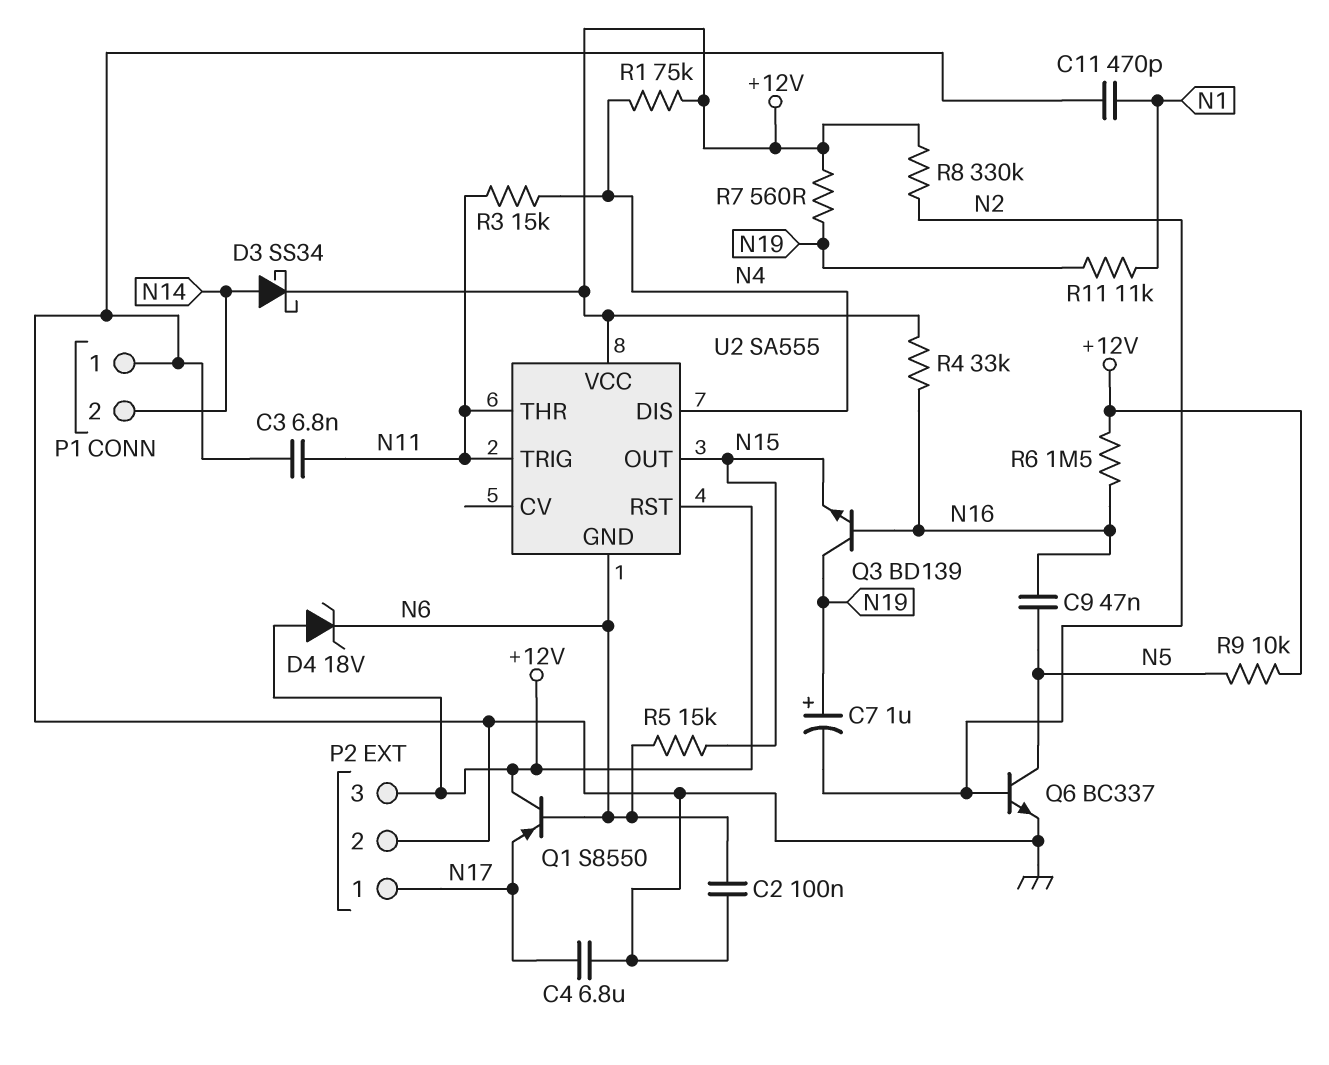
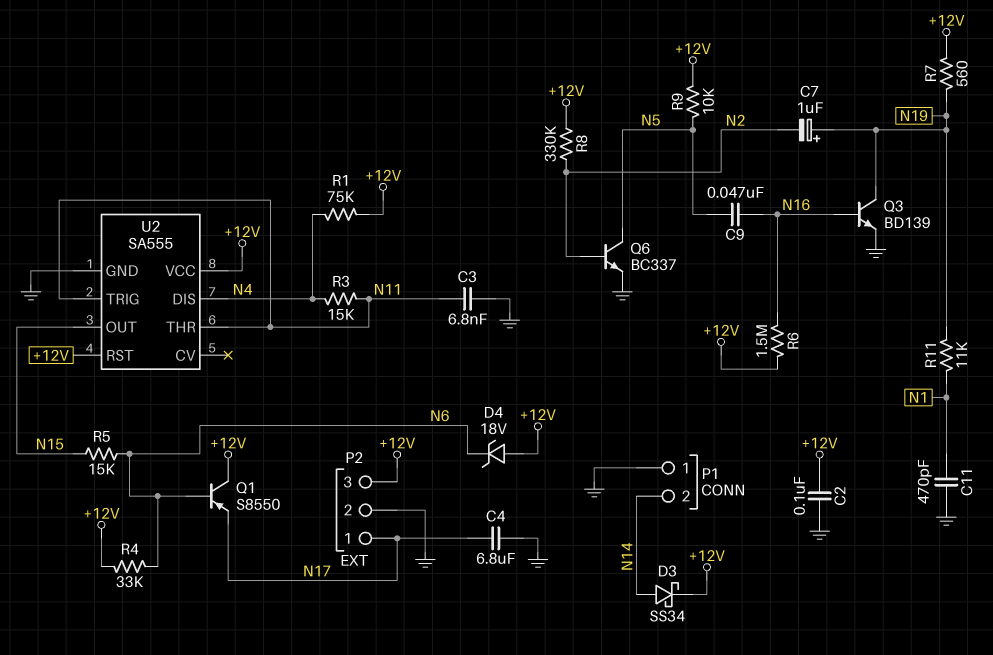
C2: 100nF (GND, N6) -> 100nF (+12V, GND)
Q3: NPN BD139 (B N16, C N19, E N15) -> NPN BD139 (B N16, C N19, E GND)
R4: 33k (+12V, N16) -> 33k (+12V, N6)
U2 pin GND: N6 -> GND

